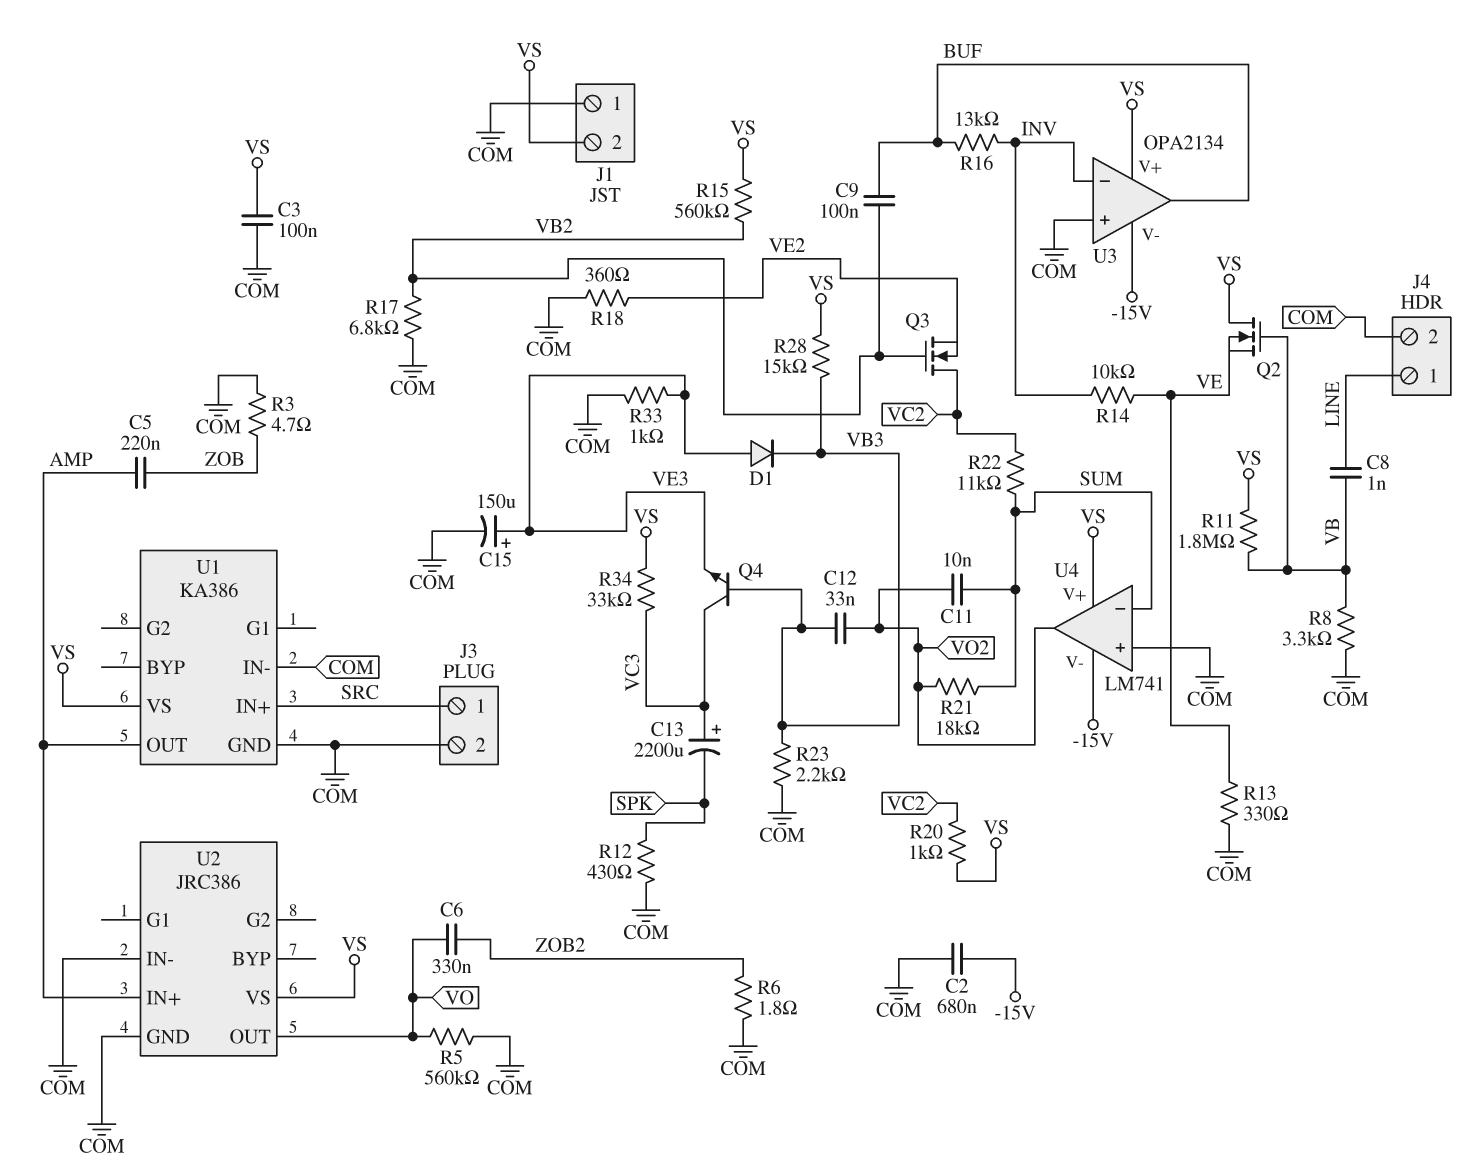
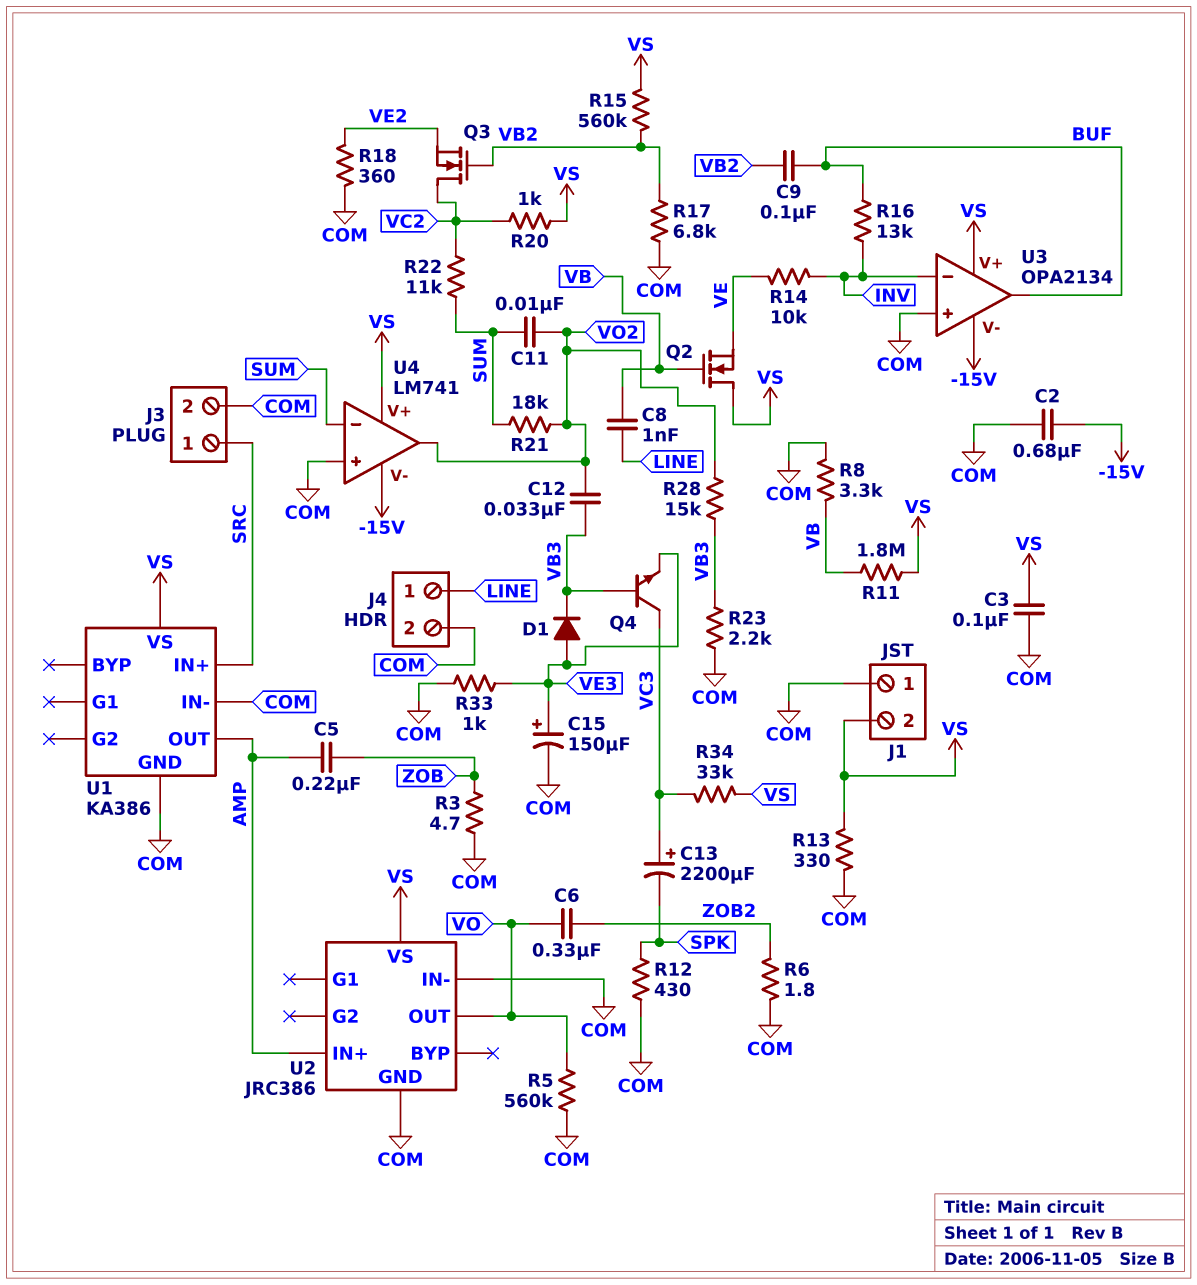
R13: 330 (COM, VE) -> 330 (COM, VS)
R28: 15k (VB3, VS) -> 15k (VB3, VO2)

